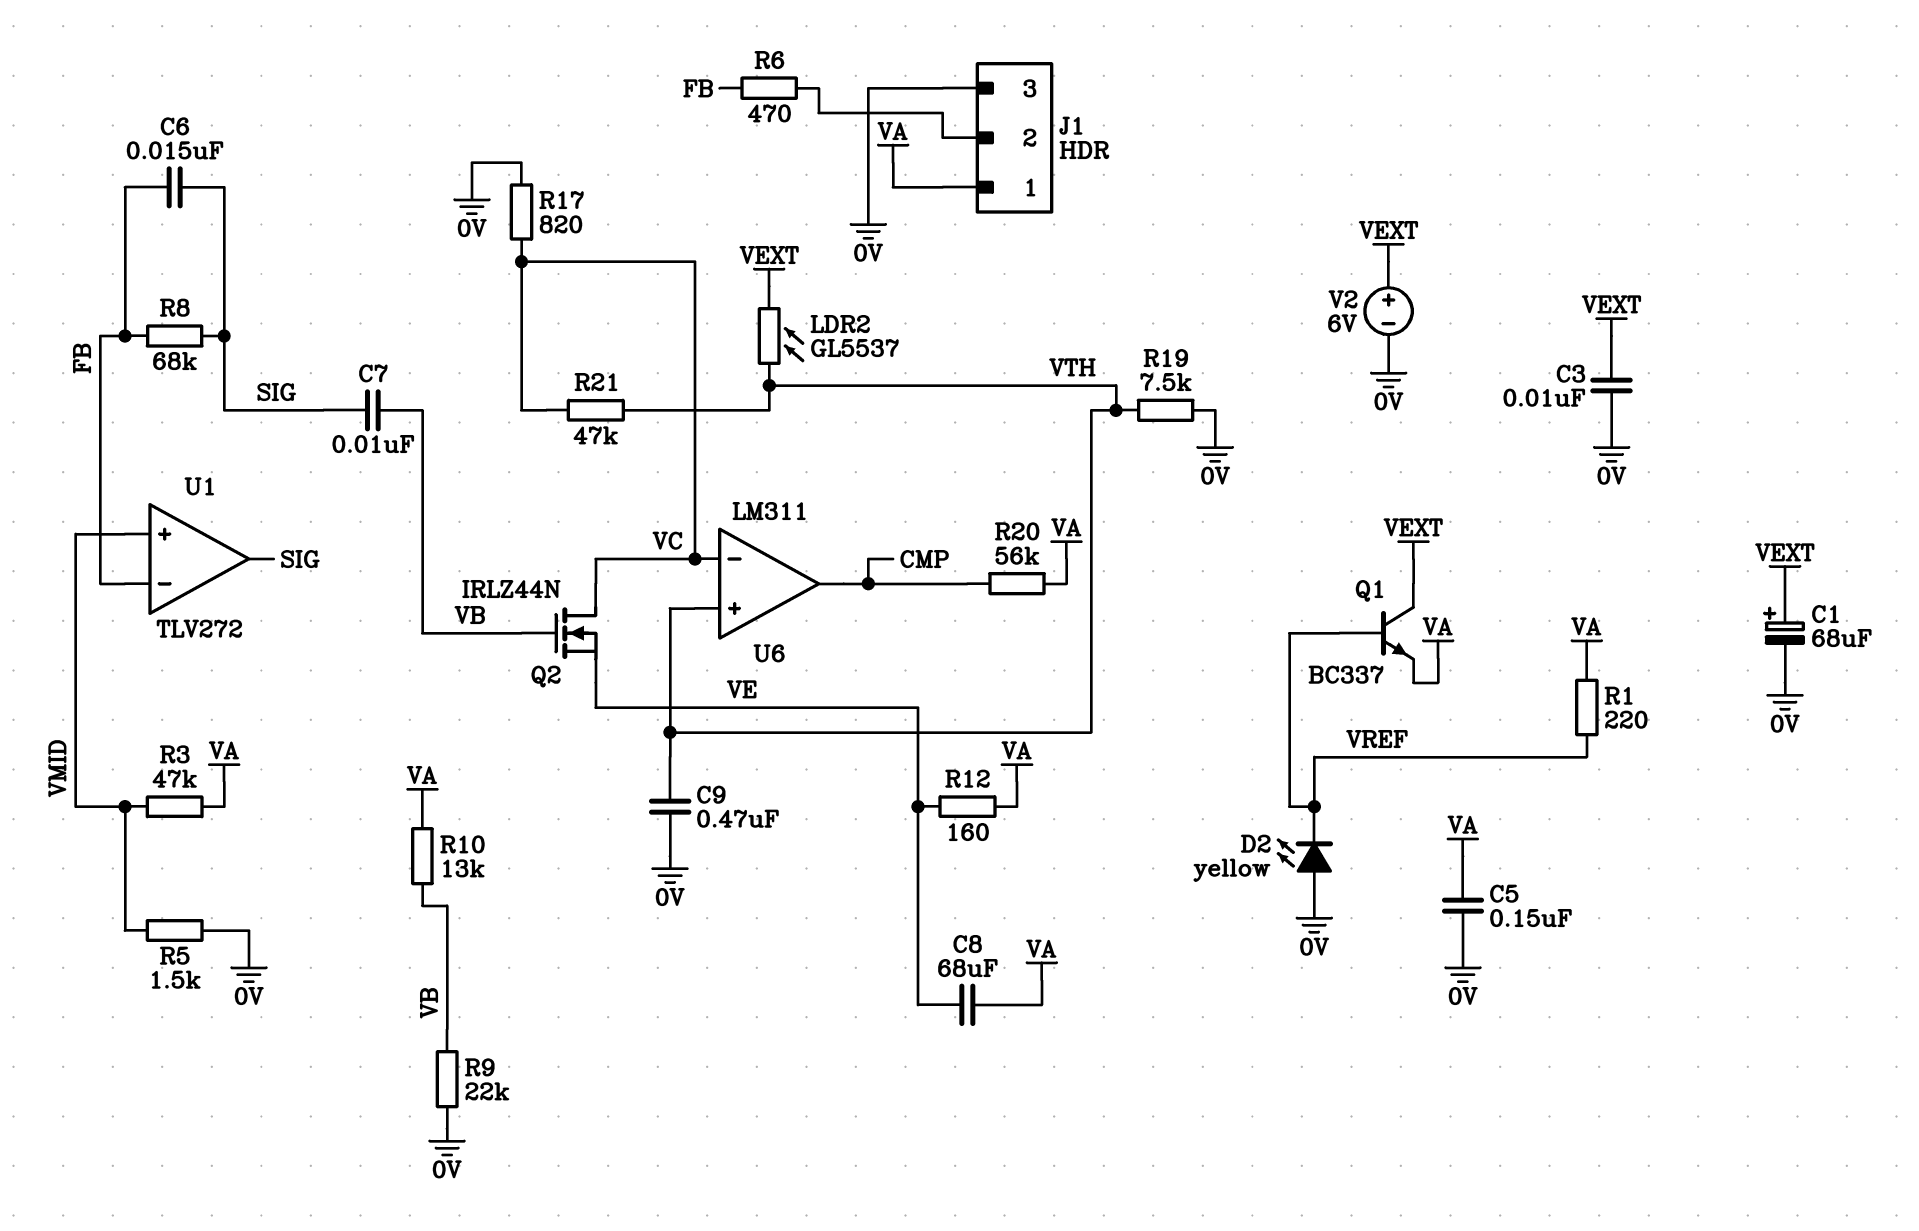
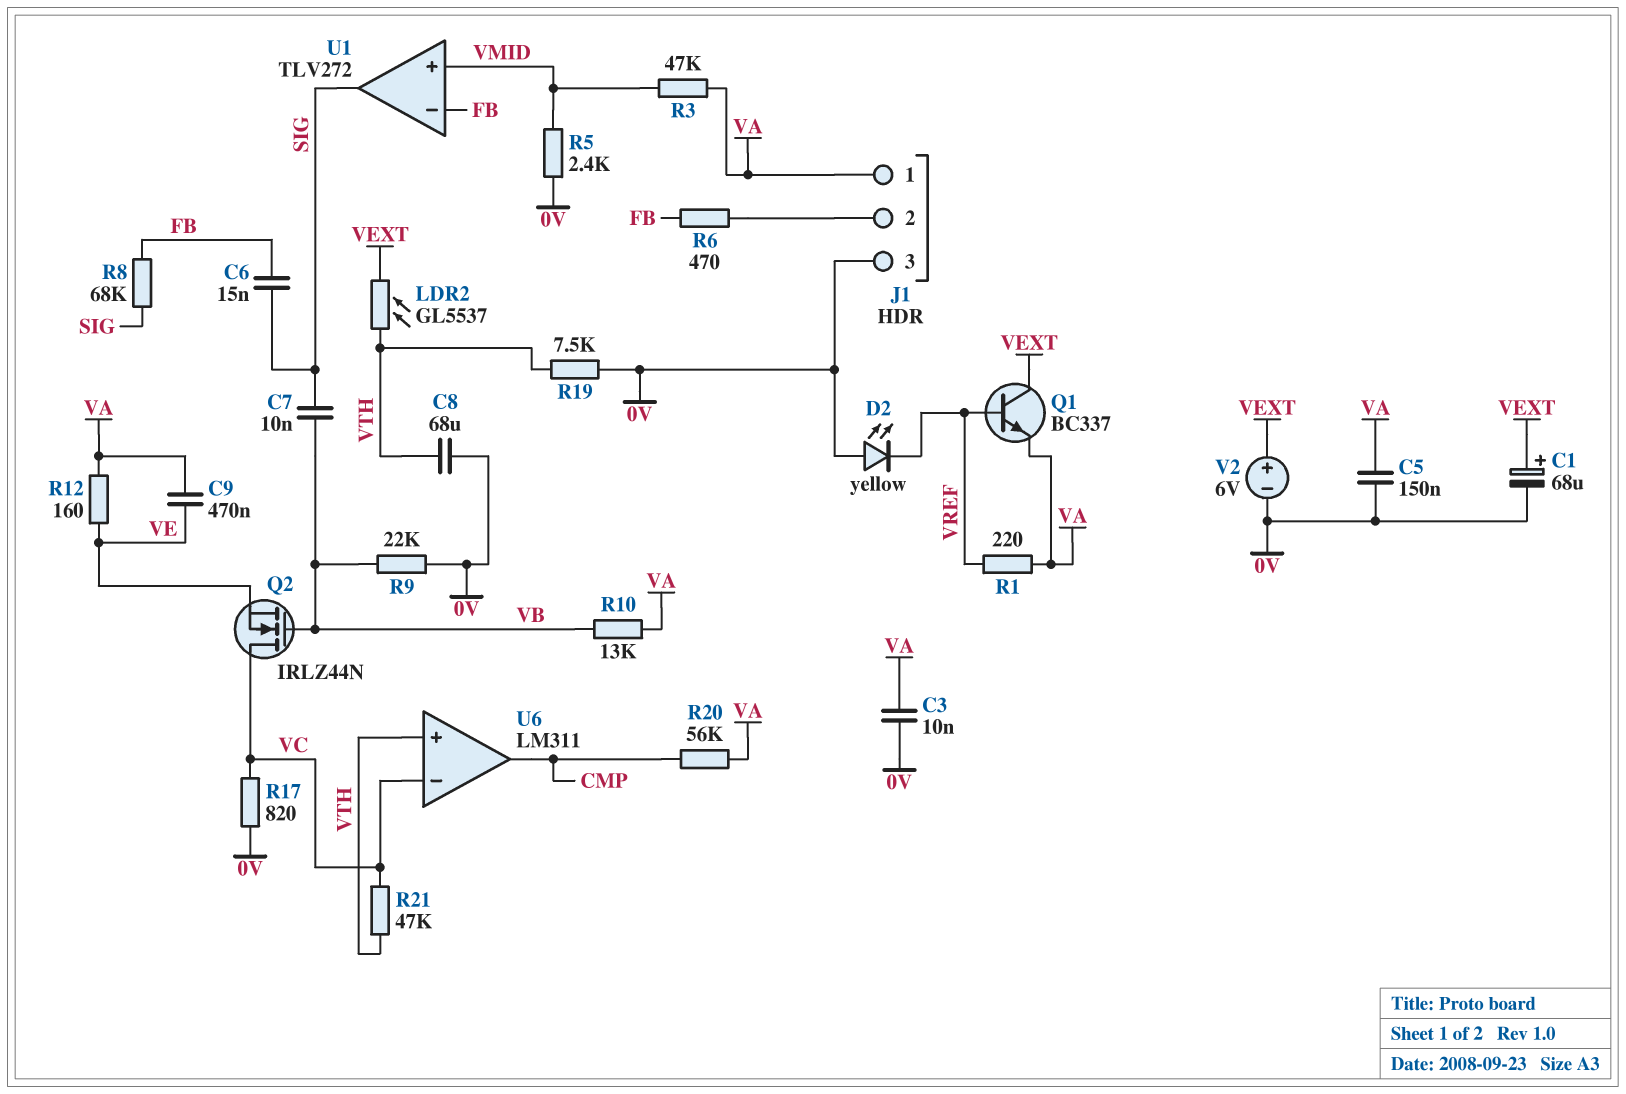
C3: 10nF (0V, VEXT) -> 10nF (0V, VA)
C8: 68uF (VA, VE) -> 68uF (0V, VTH)
C9: 470nF (0V, VTH) -> 470nF (VA, VE)
R5: 1.5k (0V, VMID) -> 2.4k (0V, VMID)

